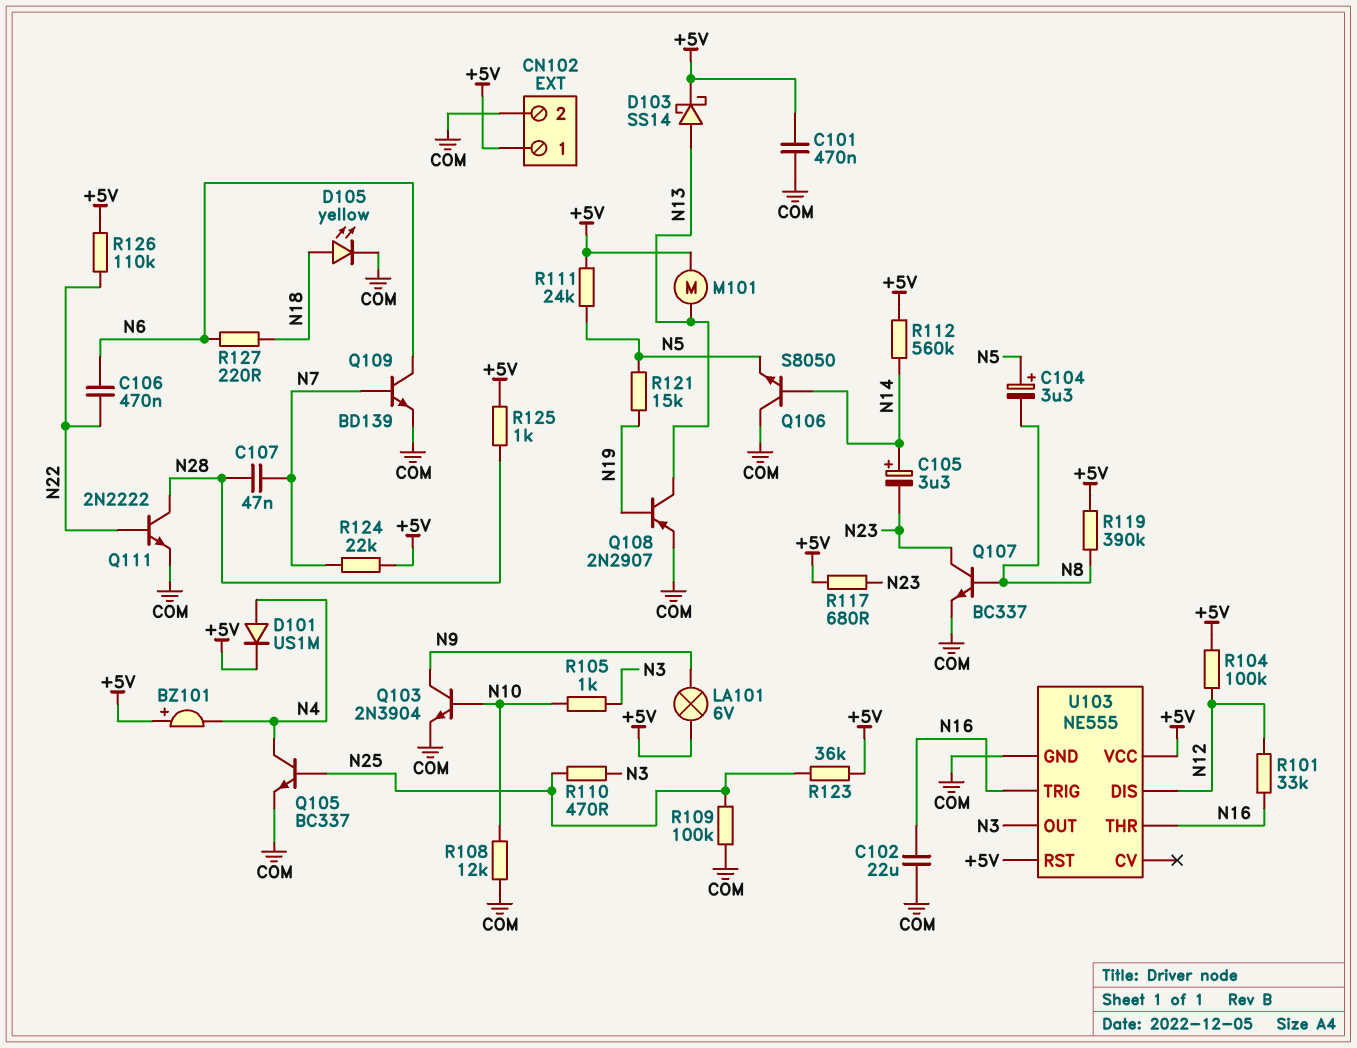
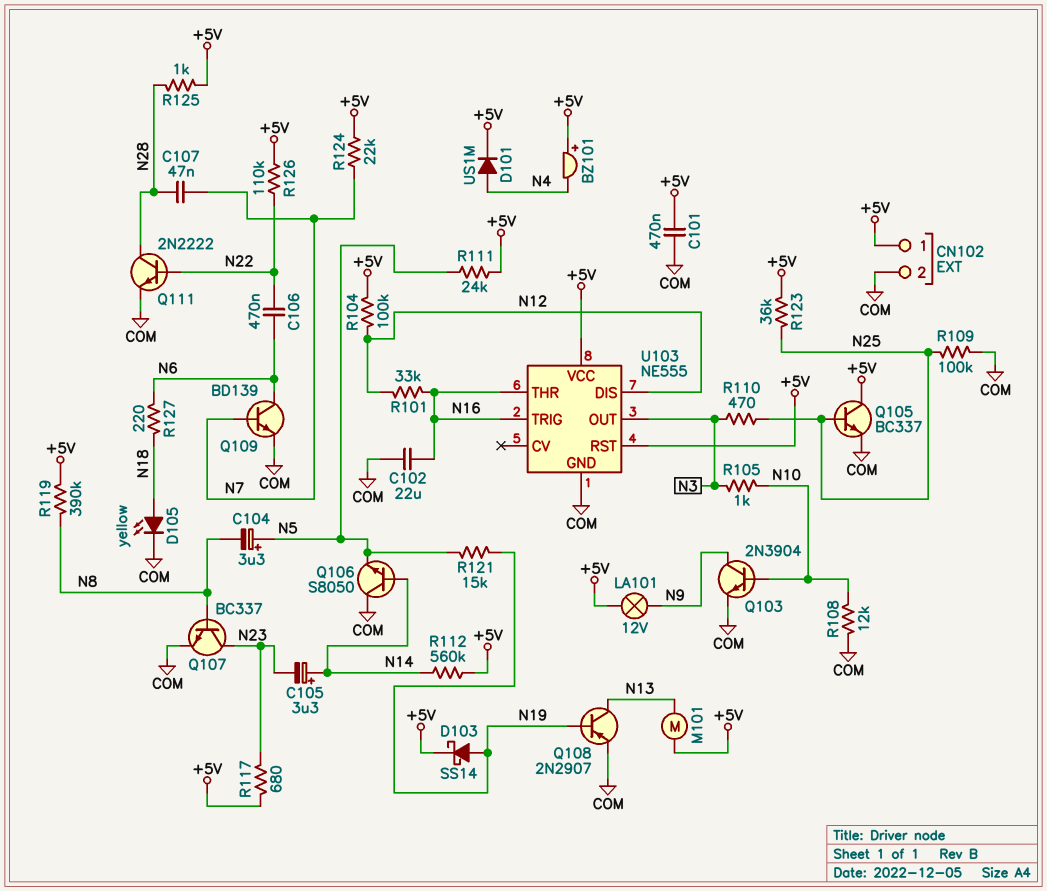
D103: schottky SS14 (A N13, K +5V) -> schottky SS14 (A N19, K +5V)
LA101: lamp 6V (+5V, N9) -> lamp 12V (+5V, N9)
Q105: NPN BC337 (B N25, C N4, E COM) -> NPN BC337 (B N25, C +5V, E COM)

